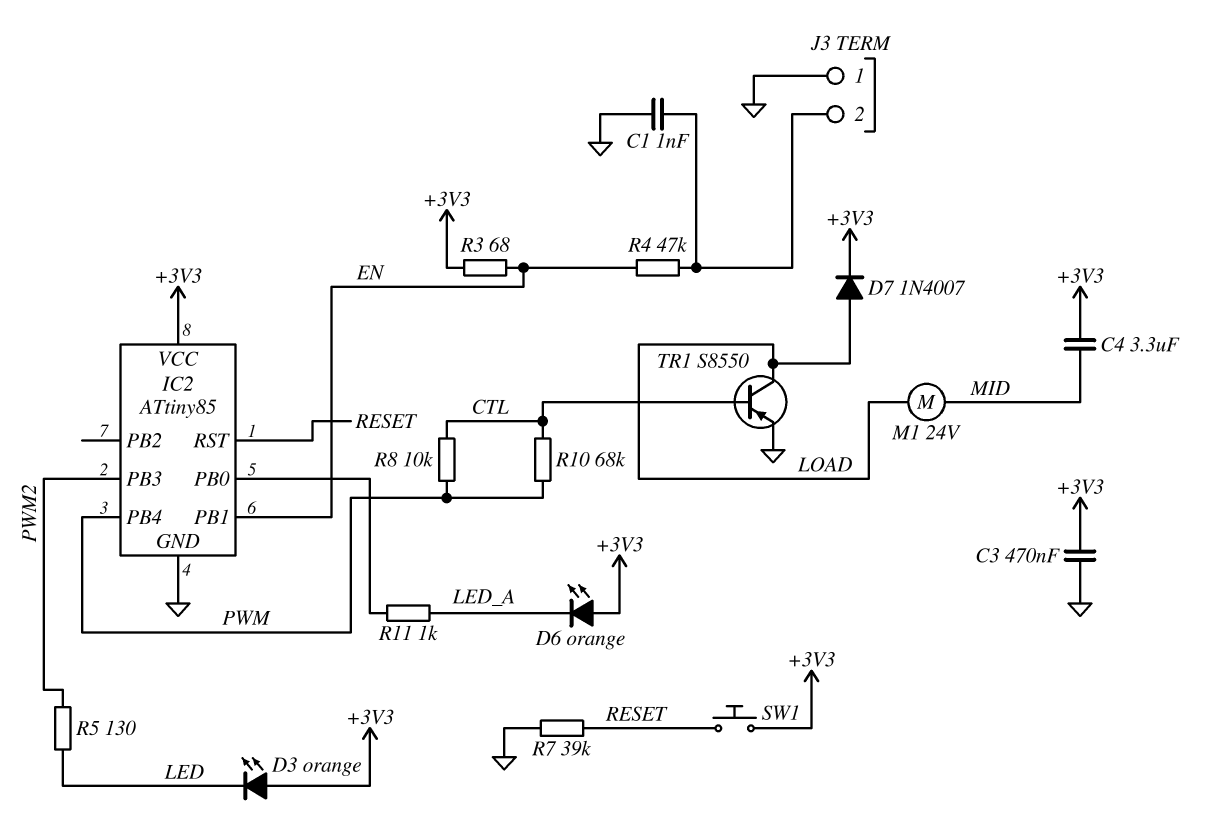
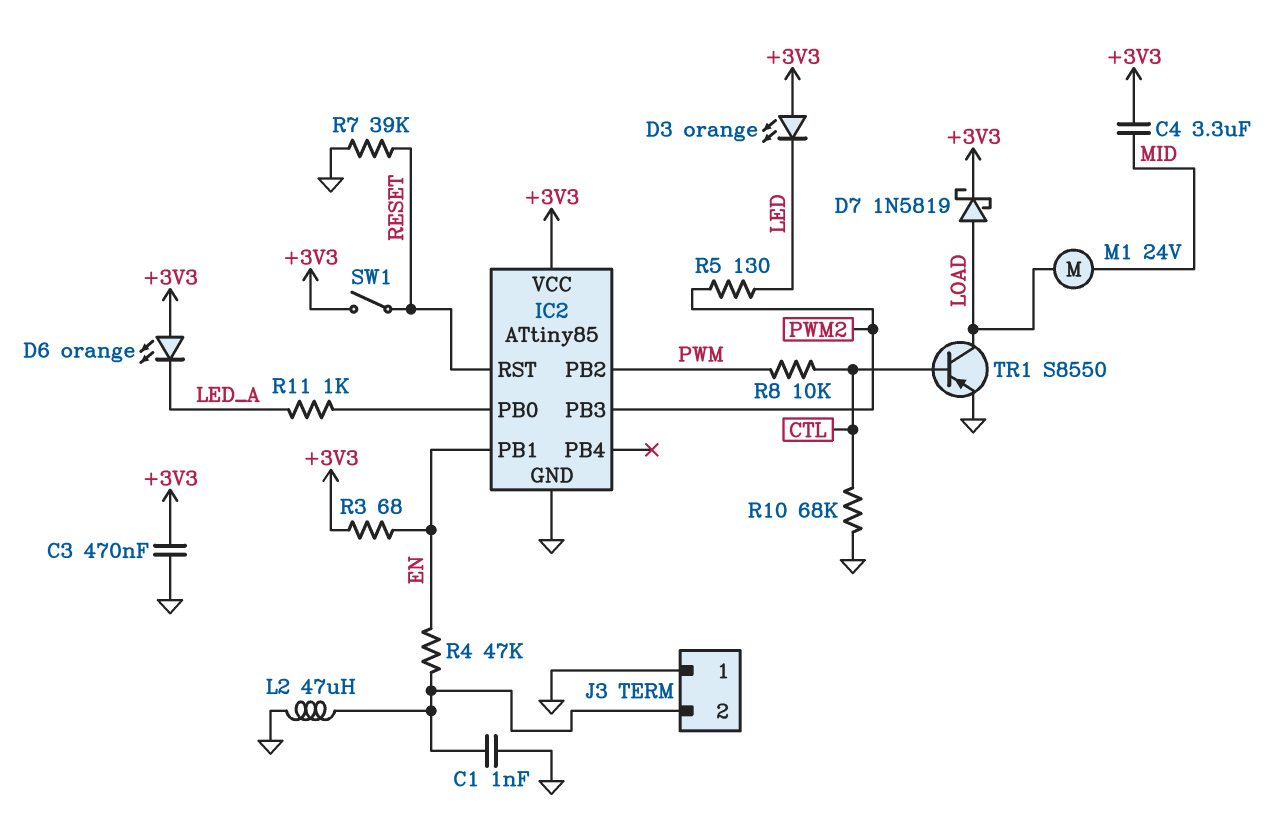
D7: diode 1N4007 (A LOAD, K +3V3) -> schottky 1N5819 (A LOAD, K +3V3)
IC2 pin PB2: none -> PWM
IC2 pin PB4: PWM -> none
L2: none -> 47uH (GND, J3/2)
R10: 68k (CTL, PWM) -> 68k (CTL, GND)
SW1: button (+3V3, RESET) -> switch (+3V3, RESET)

